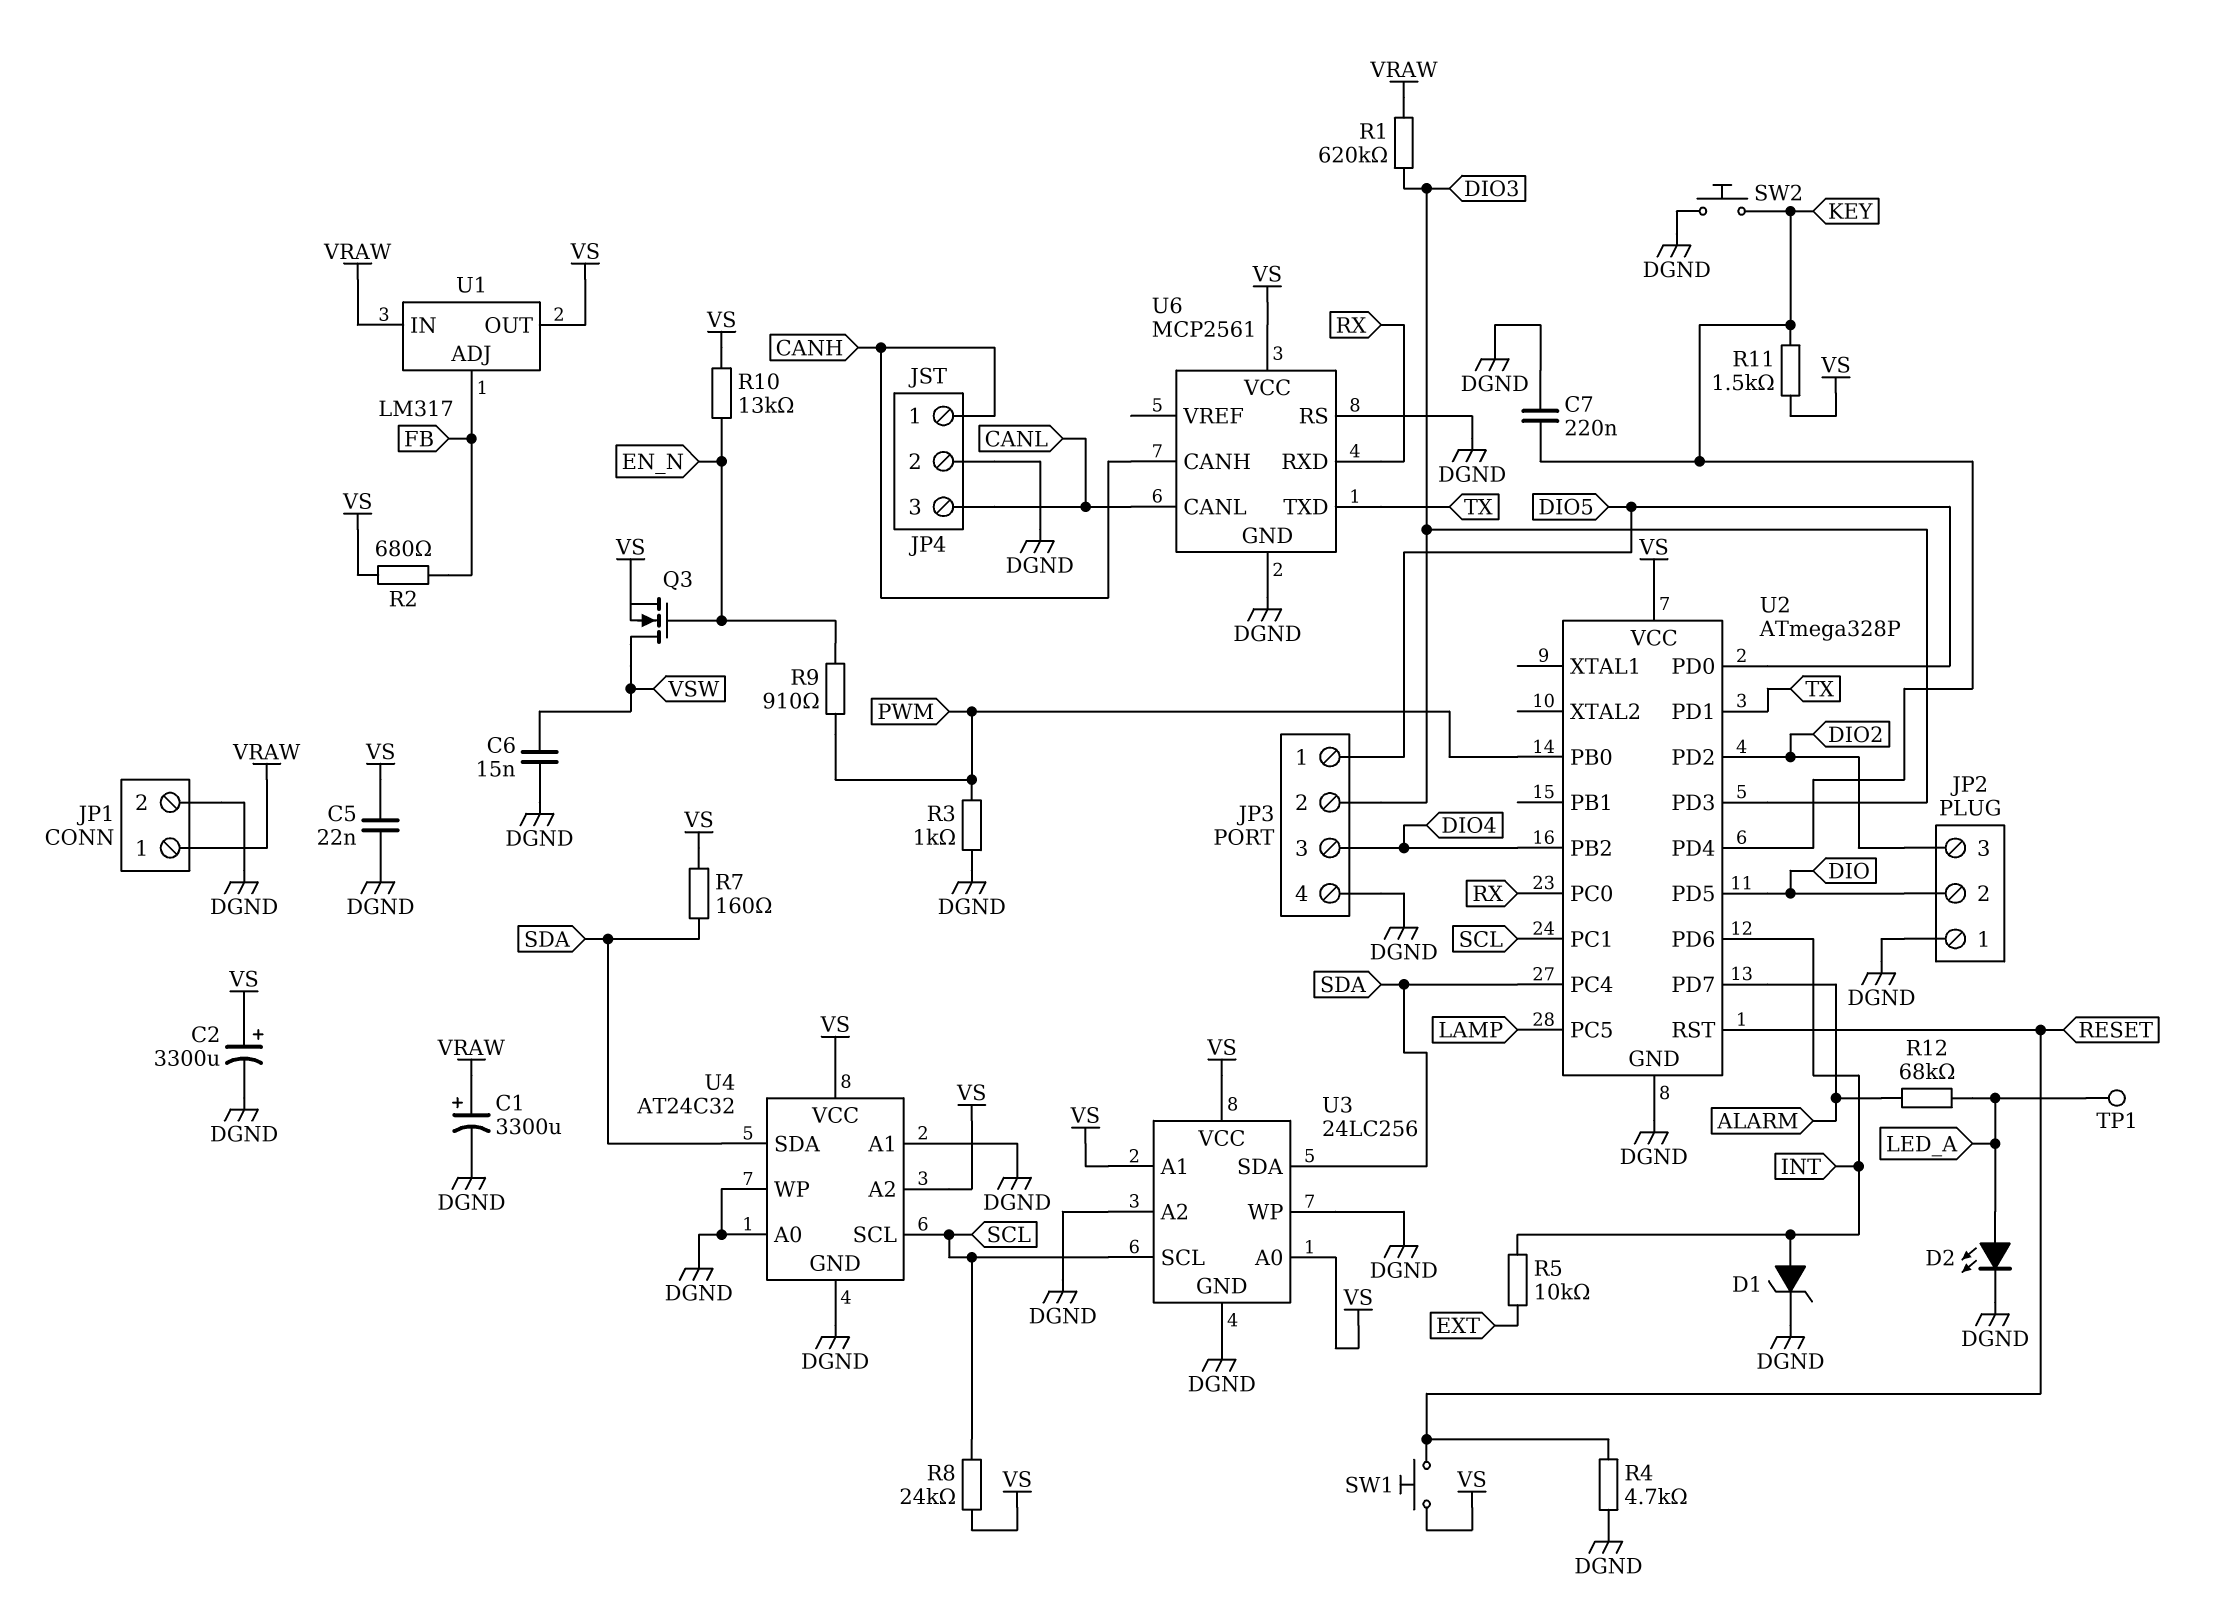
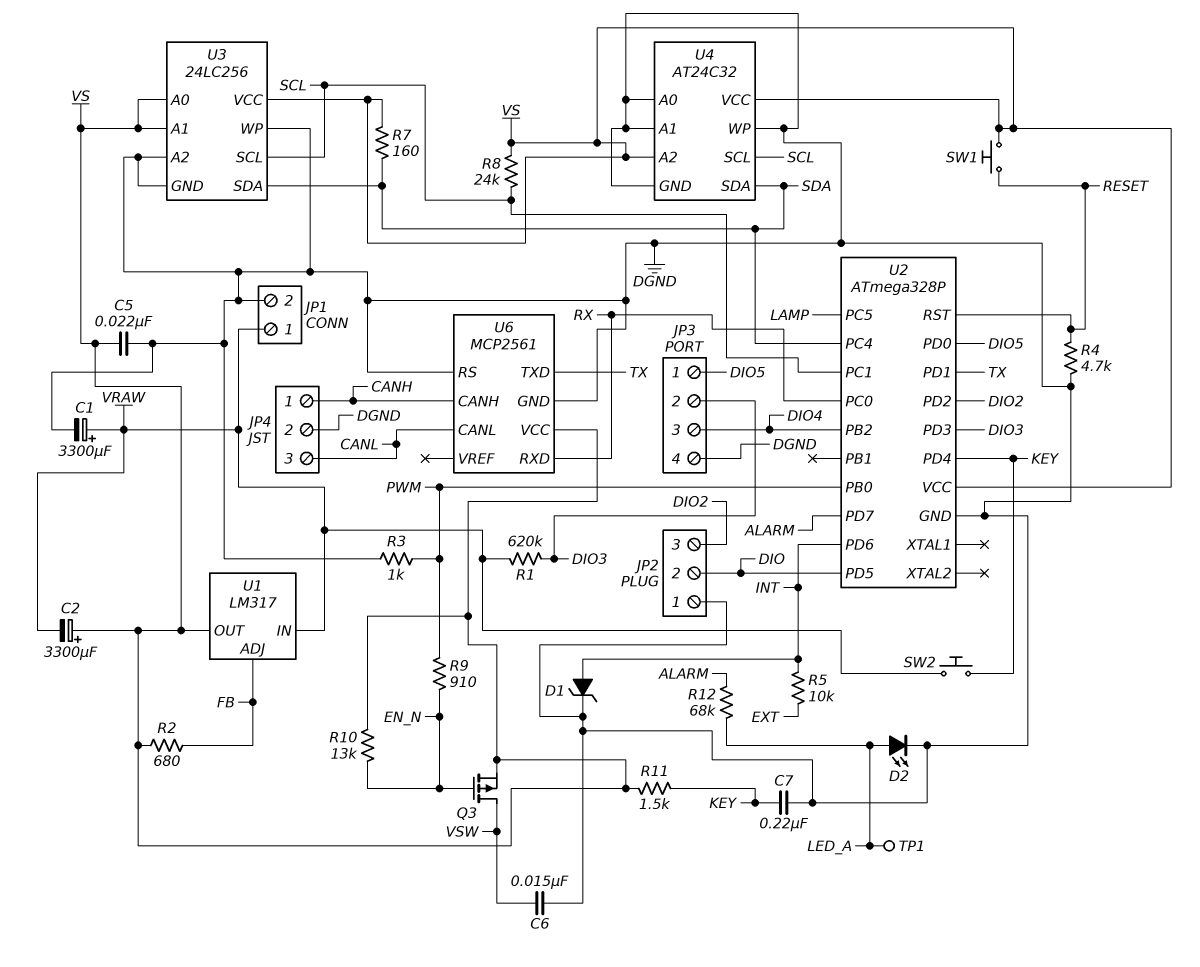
C2: 3300uF (plus VS, minus DGND) -> 3300uF (plus VS, minus VRAW)
Q3: NMOS (G EN_N, D VSW, S VS) -> PMOS (G EN_N, D VSW, S VS)
SW2: button (DGND, KEY) -> button (KEY, VRAW)

